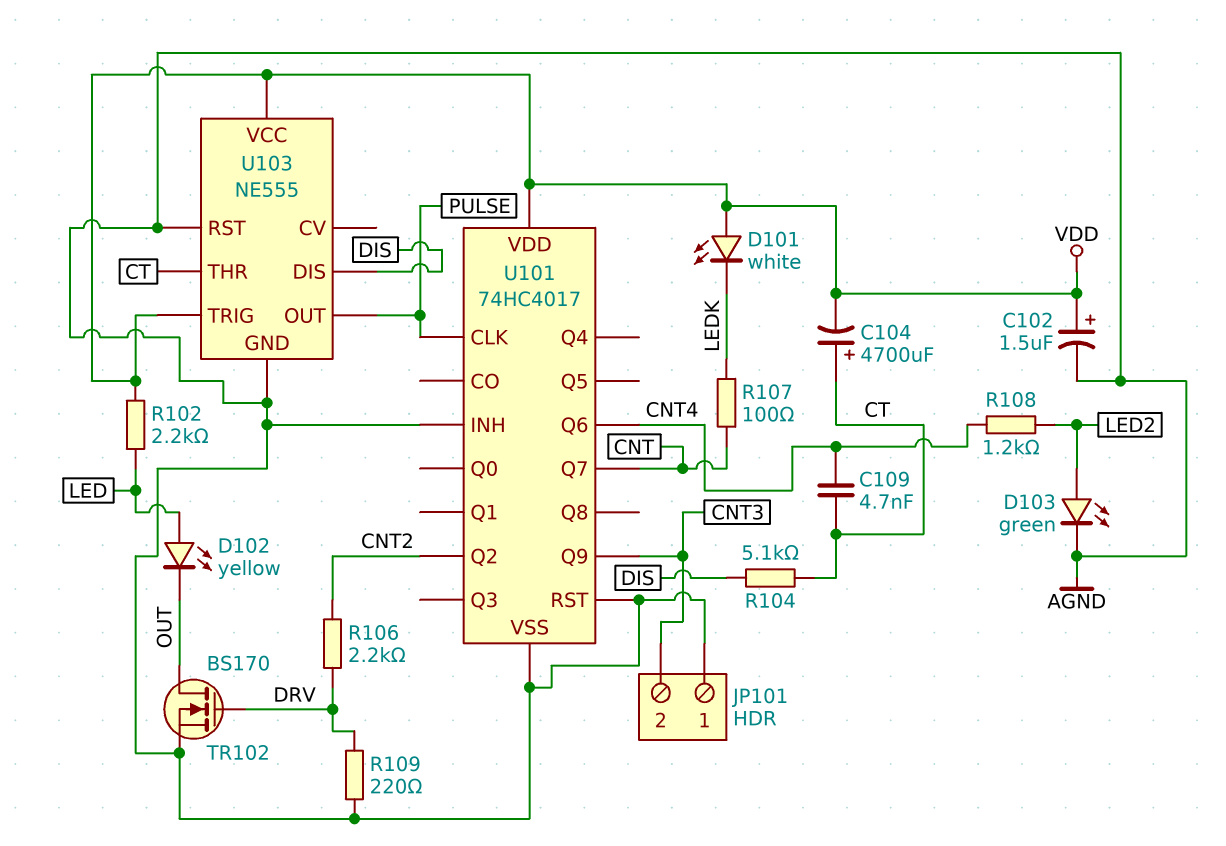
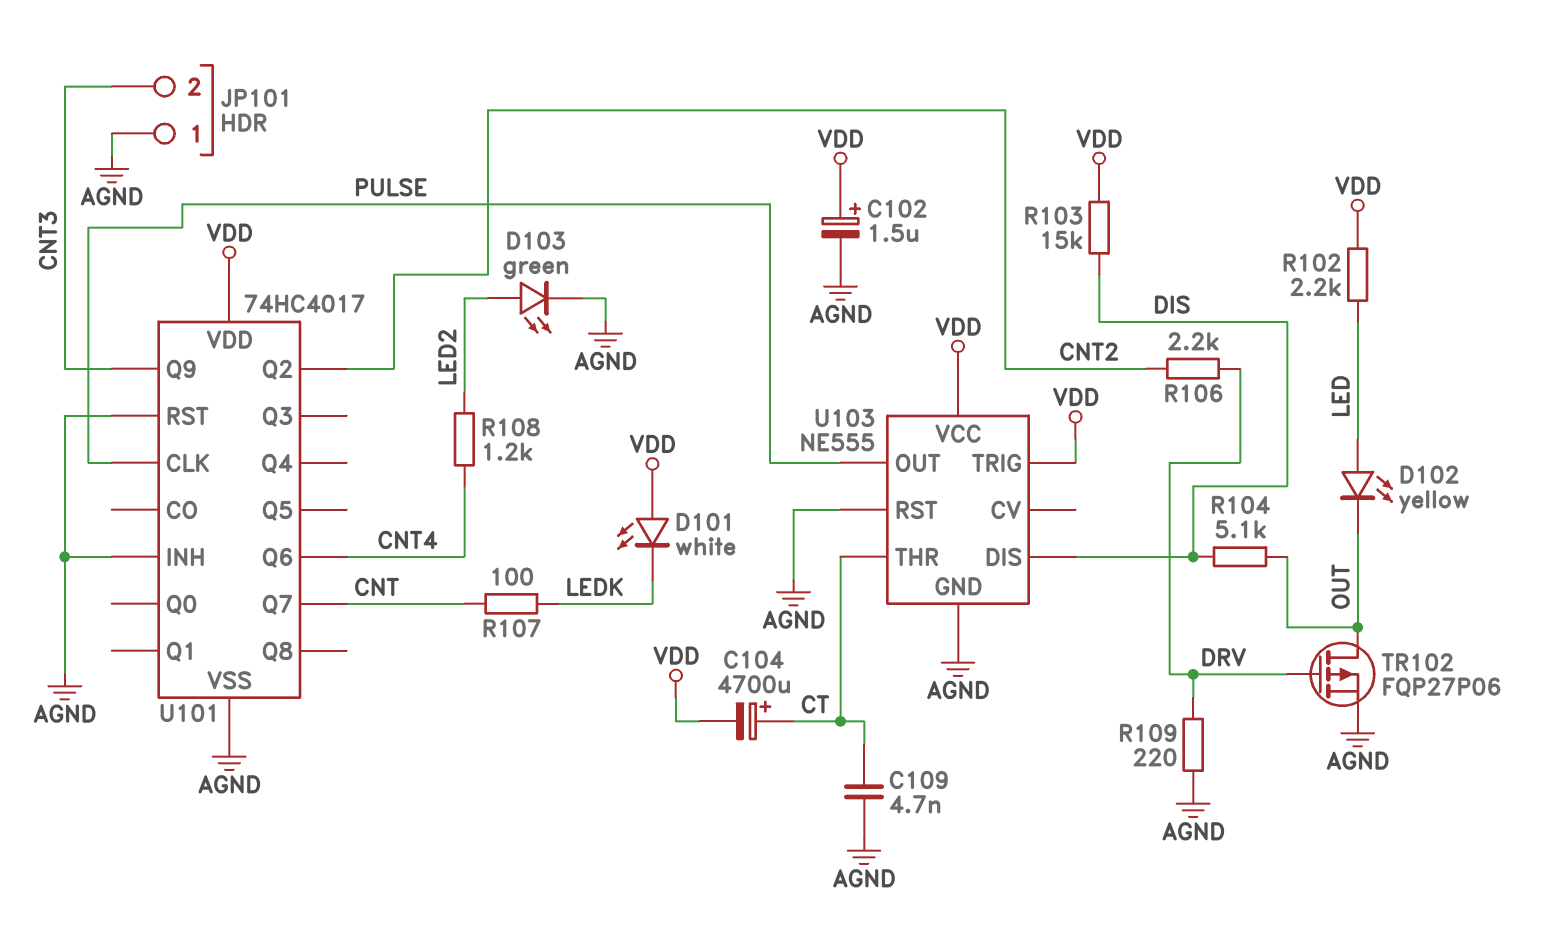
C109: 4.7nF (CNT4, CT) -> 4.7nF (AGND, CT)
R103: none -> 15k (DIS, VDD)
R104: 5.1k (CT, DIS) -> 5.1k (DIS, OUT)
TR102: NMOS BS170 (G DRV, D OUT, S AGND) -> PMOS FQP27P06 (G DRV, D OUT, S AGND)

